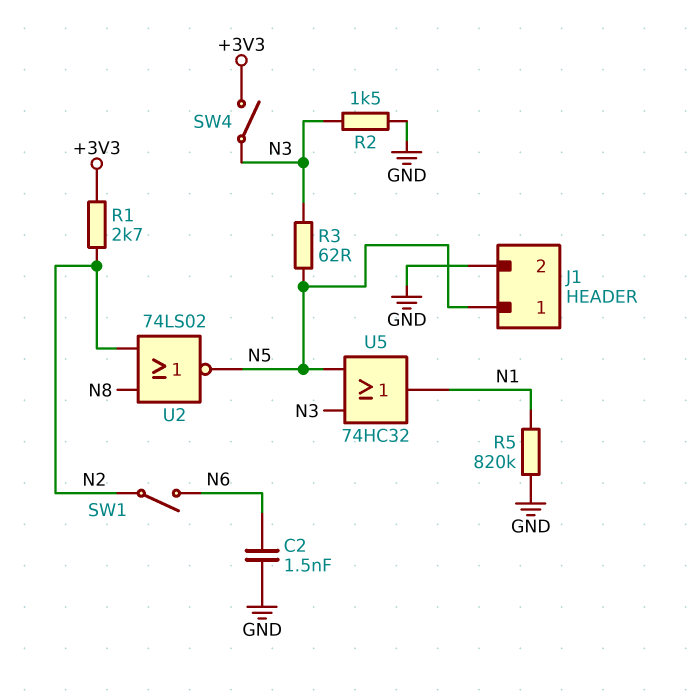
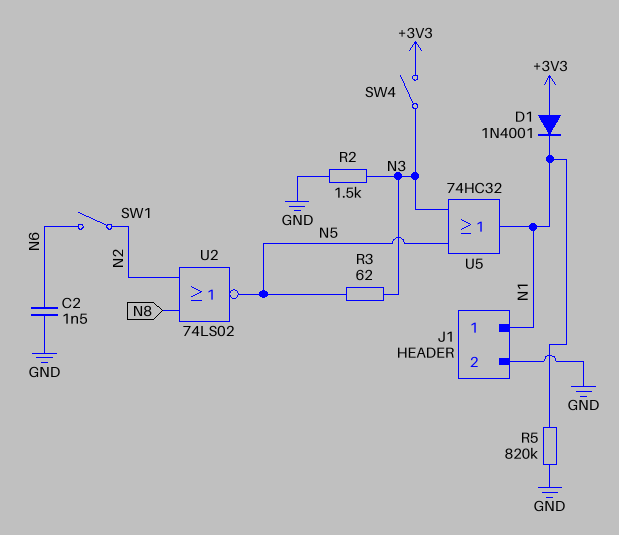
D1: none -> diode 1N4001 (A +3V3, K N1)
J1 pin 1: N5 -> N1
R1: 2.7k (+3V3, N2) -> none

